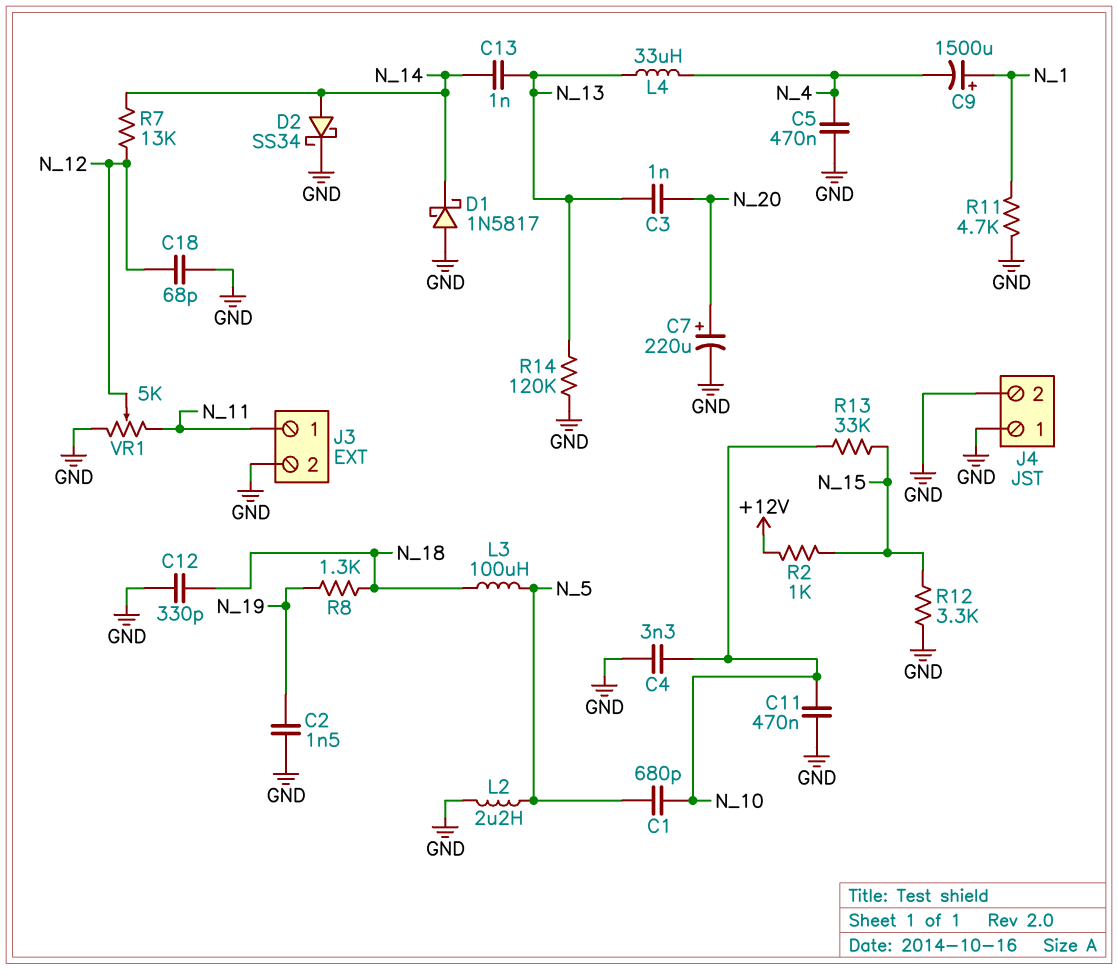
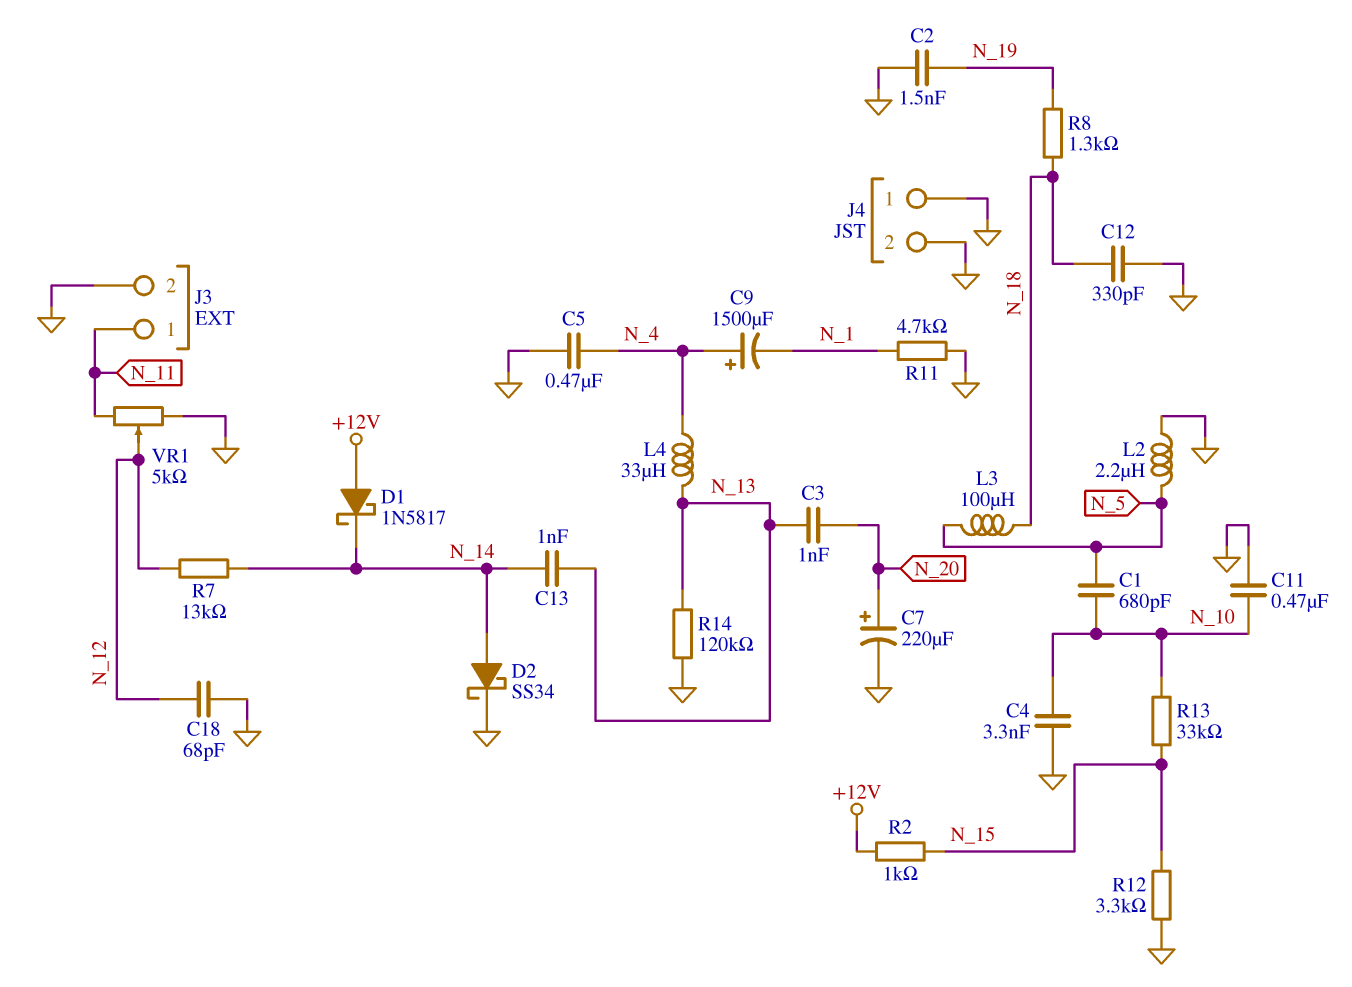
C9: 1500uF (plus N_1, minus N_4) -> 1500uF (plus N_4, minus N_1)
D1: schottky 1N5817 (A GND, K N_14) -> schottky 1N5817 (A +12V, K N_14)

